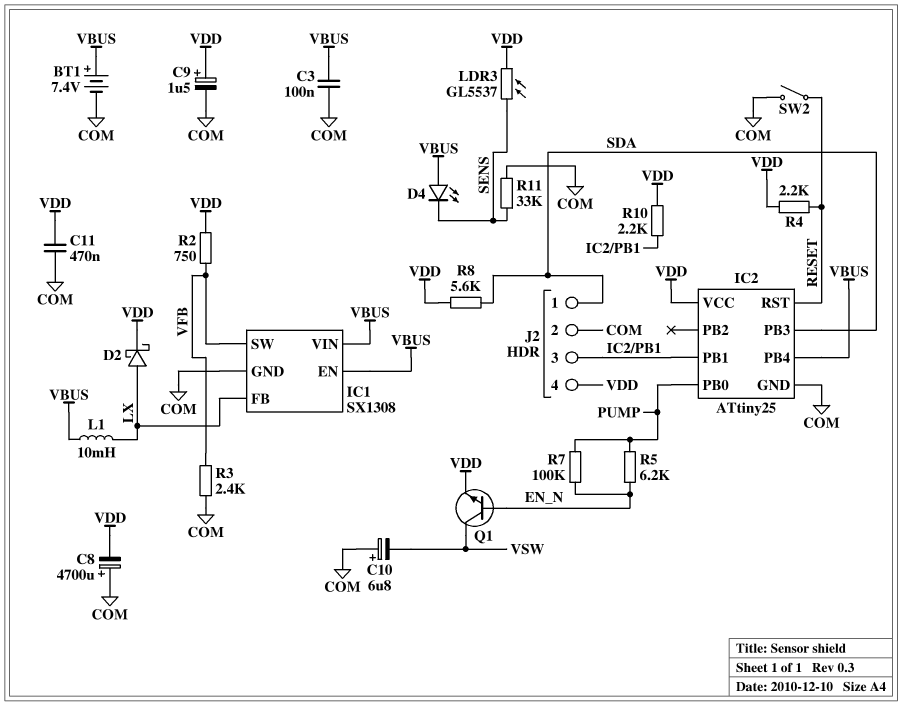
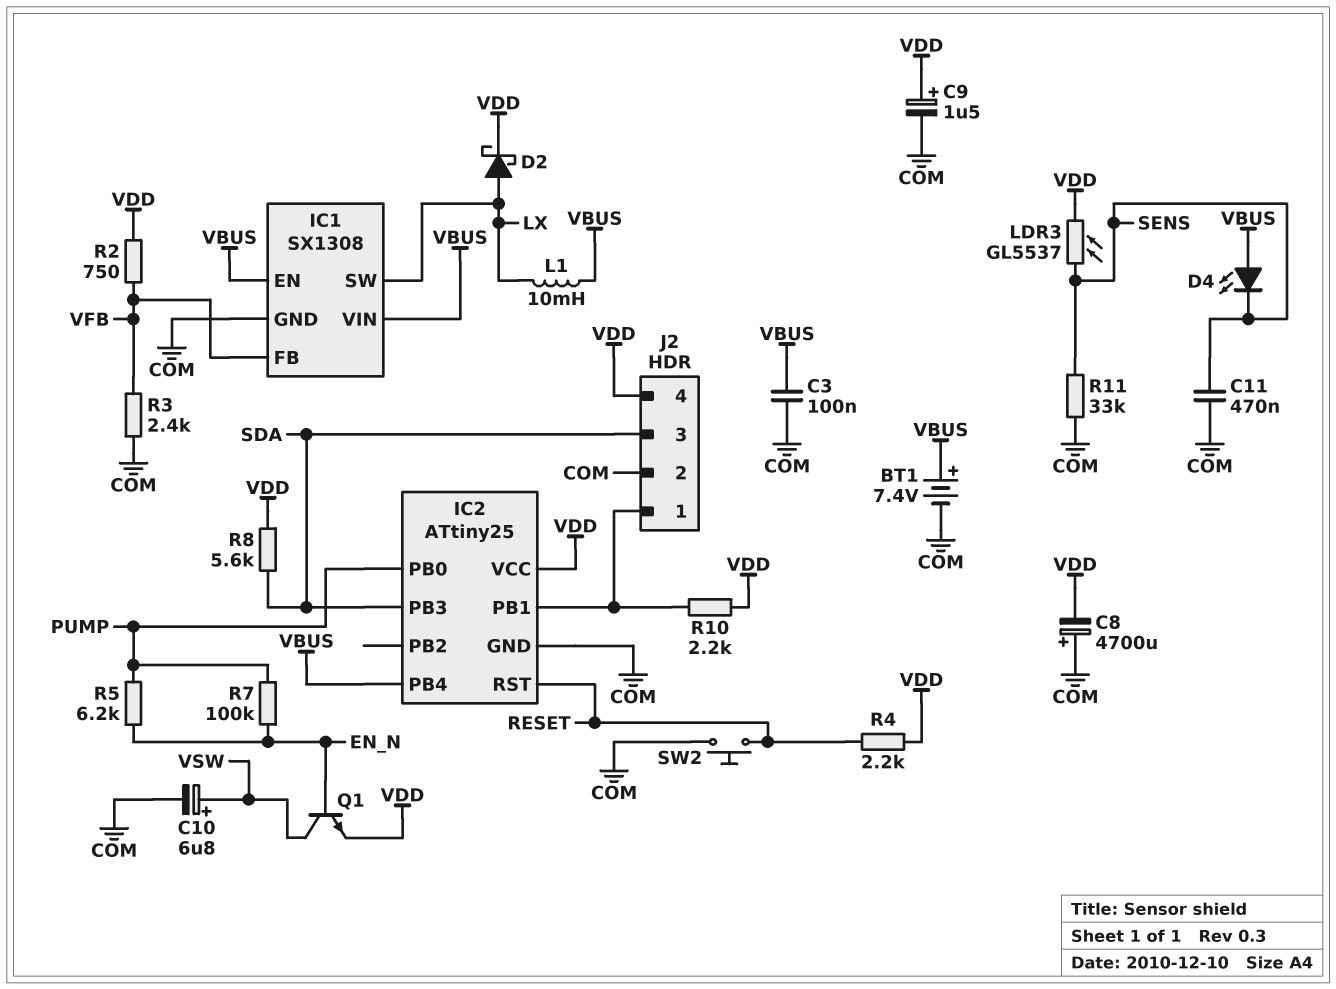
C10: 6.8uF (plus COM, minus VSW) -> 6.8uF (plus VSW, minus COM)
C11: 470nF (COM, VDD) -> 470nF (COM, SENS)
IC1 pin FB: LX -> VFB
IC1 pin SW: VFB -> LX
J2 pin 1: SDA -> IC2/PB1
J2 pin 3: IC2/PB1 -> SDA
SW2: switch (COM, RESET) -> button (COM, RESET)

